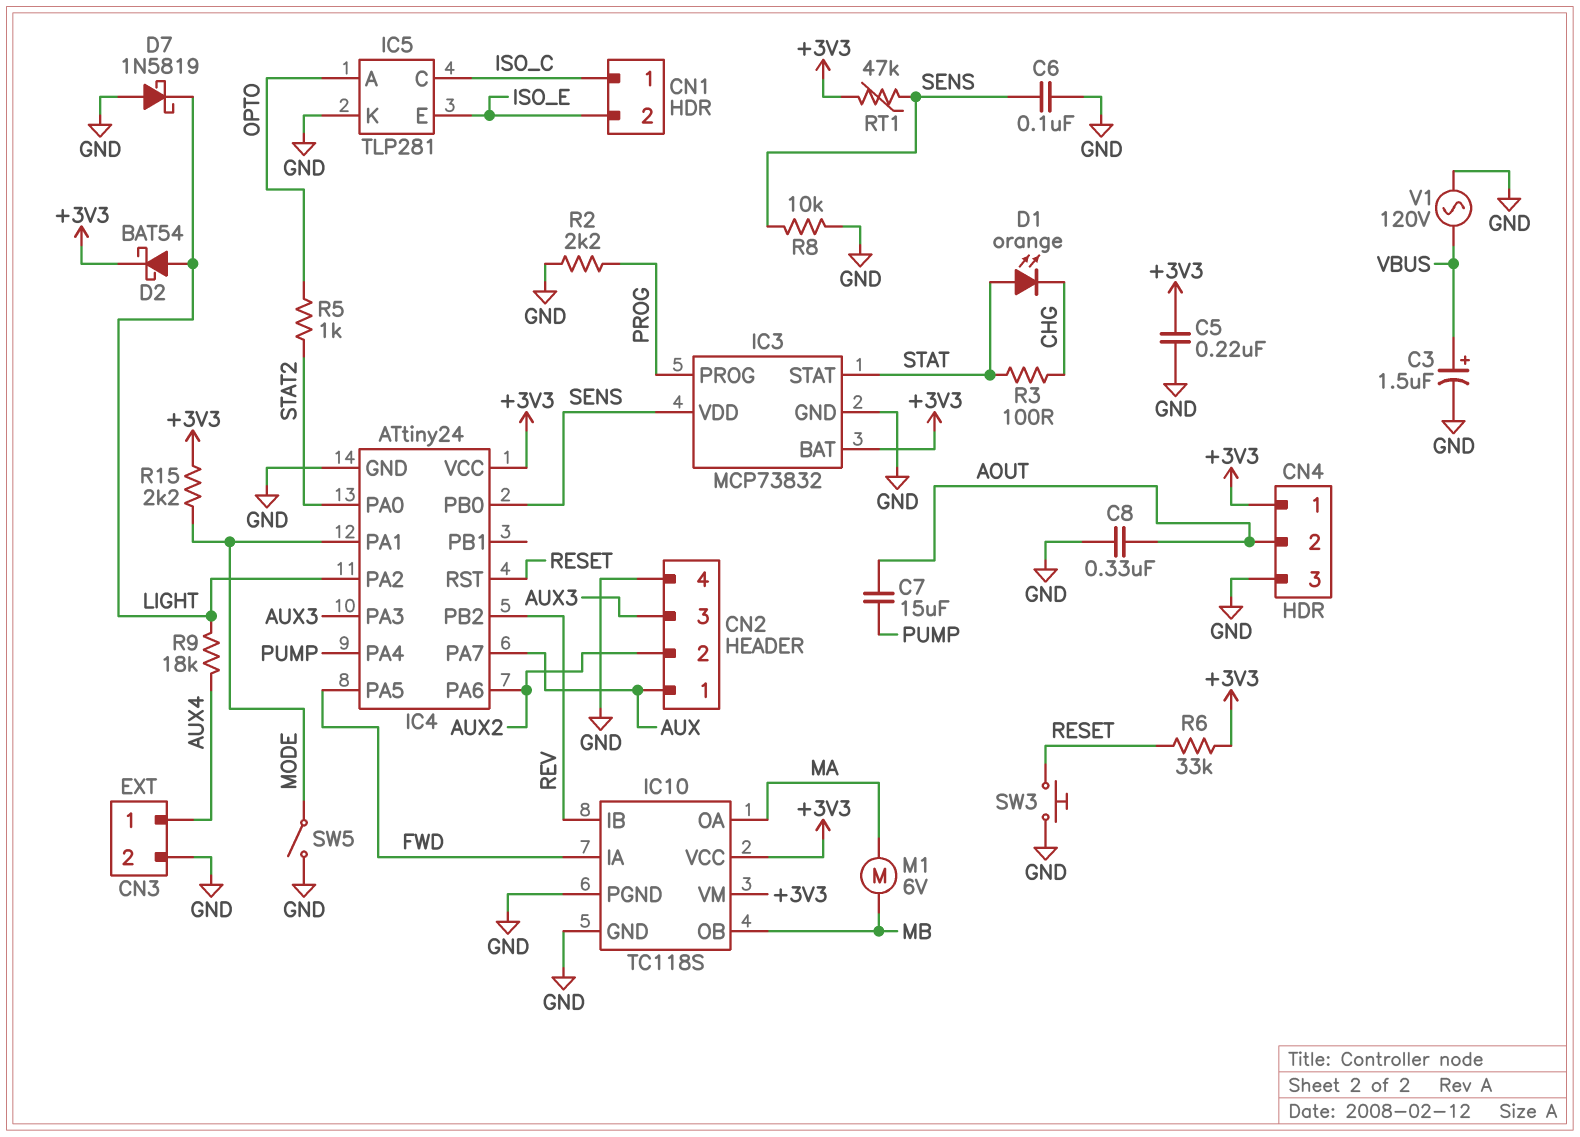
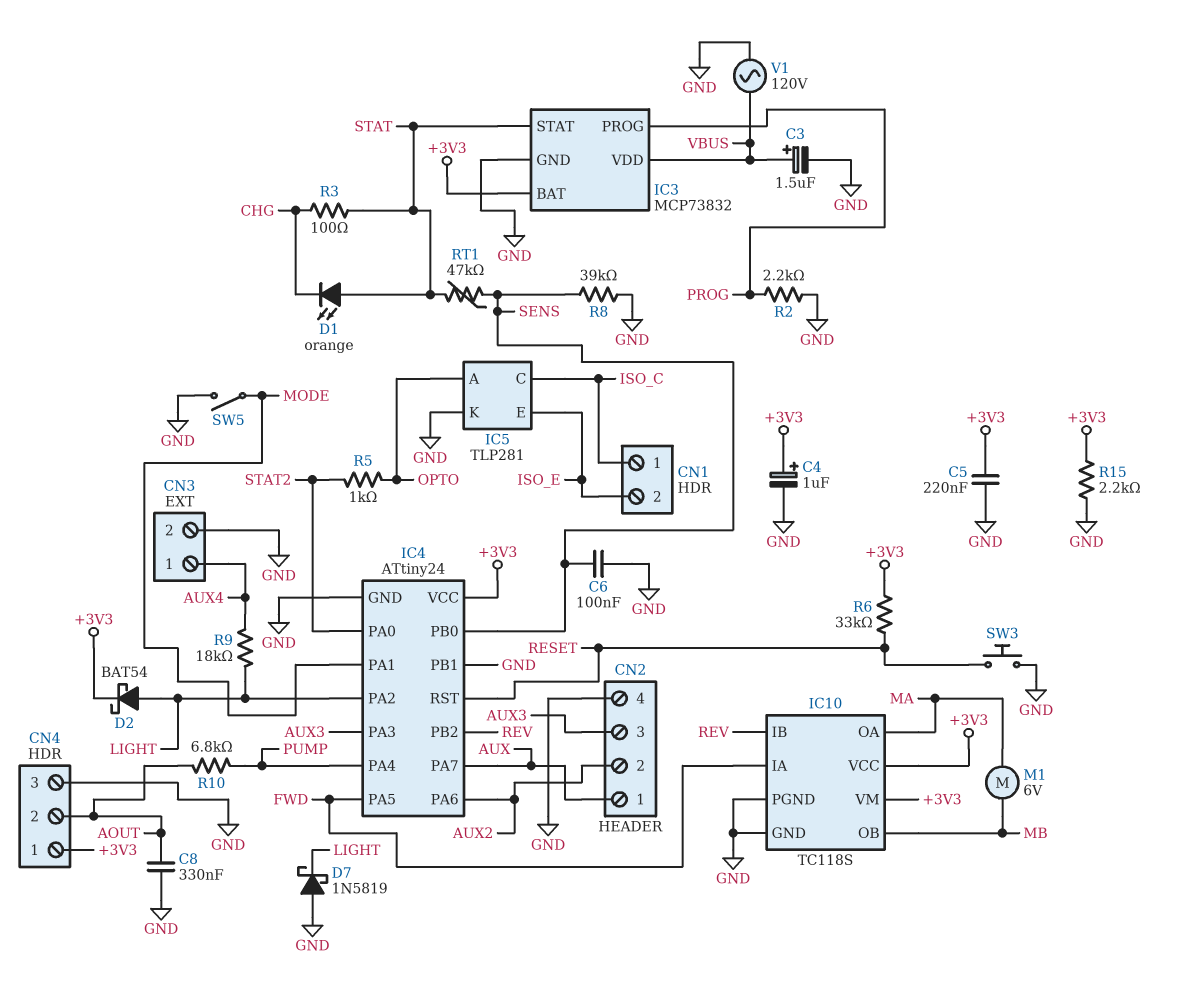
C4: none -> 1uF (plus +3V3, minus GND)
C7: 15uF (AOUT, PUMP) -> none
IC3 pin VDD: SENS -> VBUS
IC4 pin PB1: none -> GND
R8: 10k (GND, SENS) -> 39k (GND, SENS)
R10: none -> 6.8k (AOUT, PUMP)
R15: 2.2k (+3V3, MODE) -> 2.2k (+3V3, GND)
RT1: 47k (+3V3, SENS) -> 47k (SENS, STAT)

